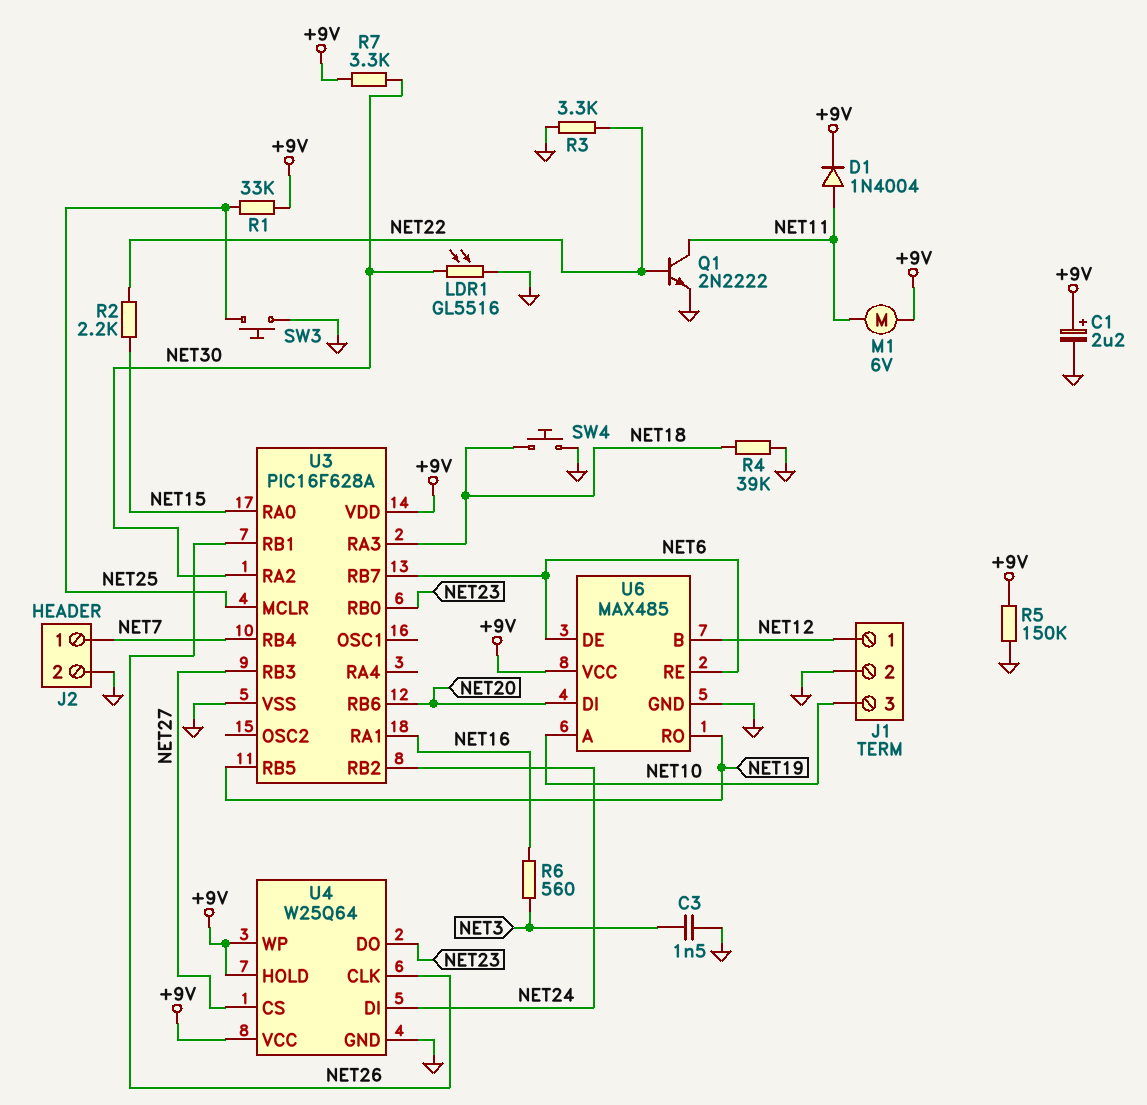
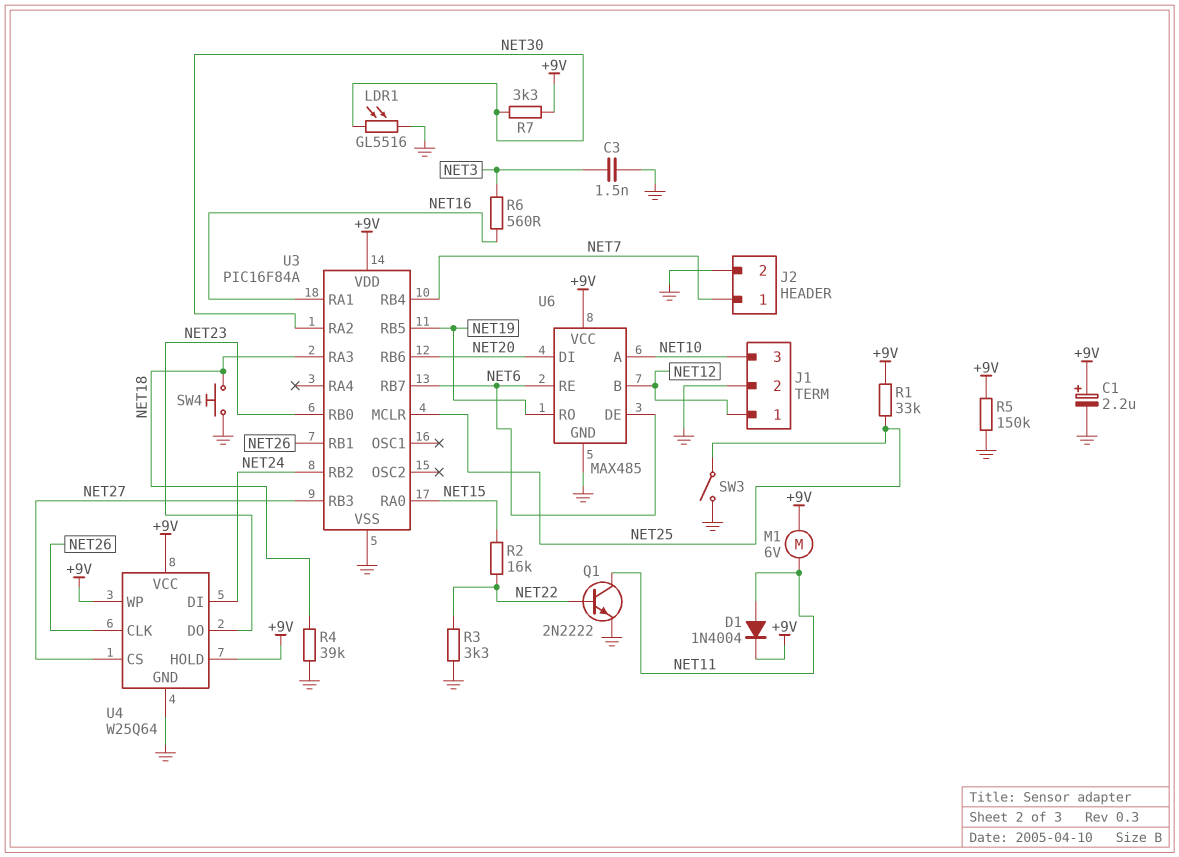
R2: 2.2k (NET15, NET22) -> 16k (NET15, NET22)
SW3: button (GND, NET25) -> switch (GND, NET25)
U3: PIC16F628A -> PIC16F84A

